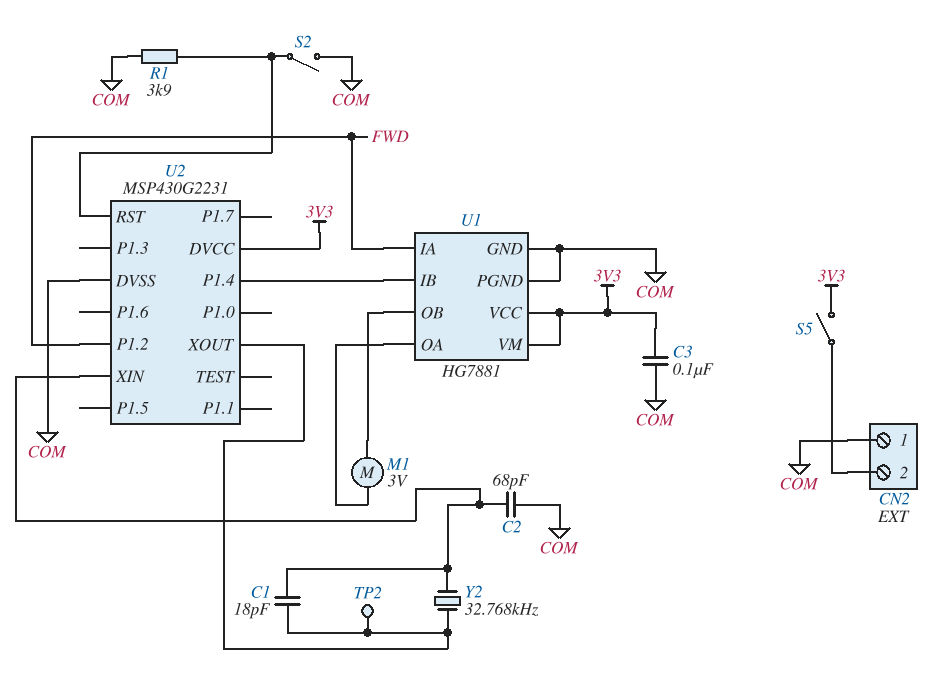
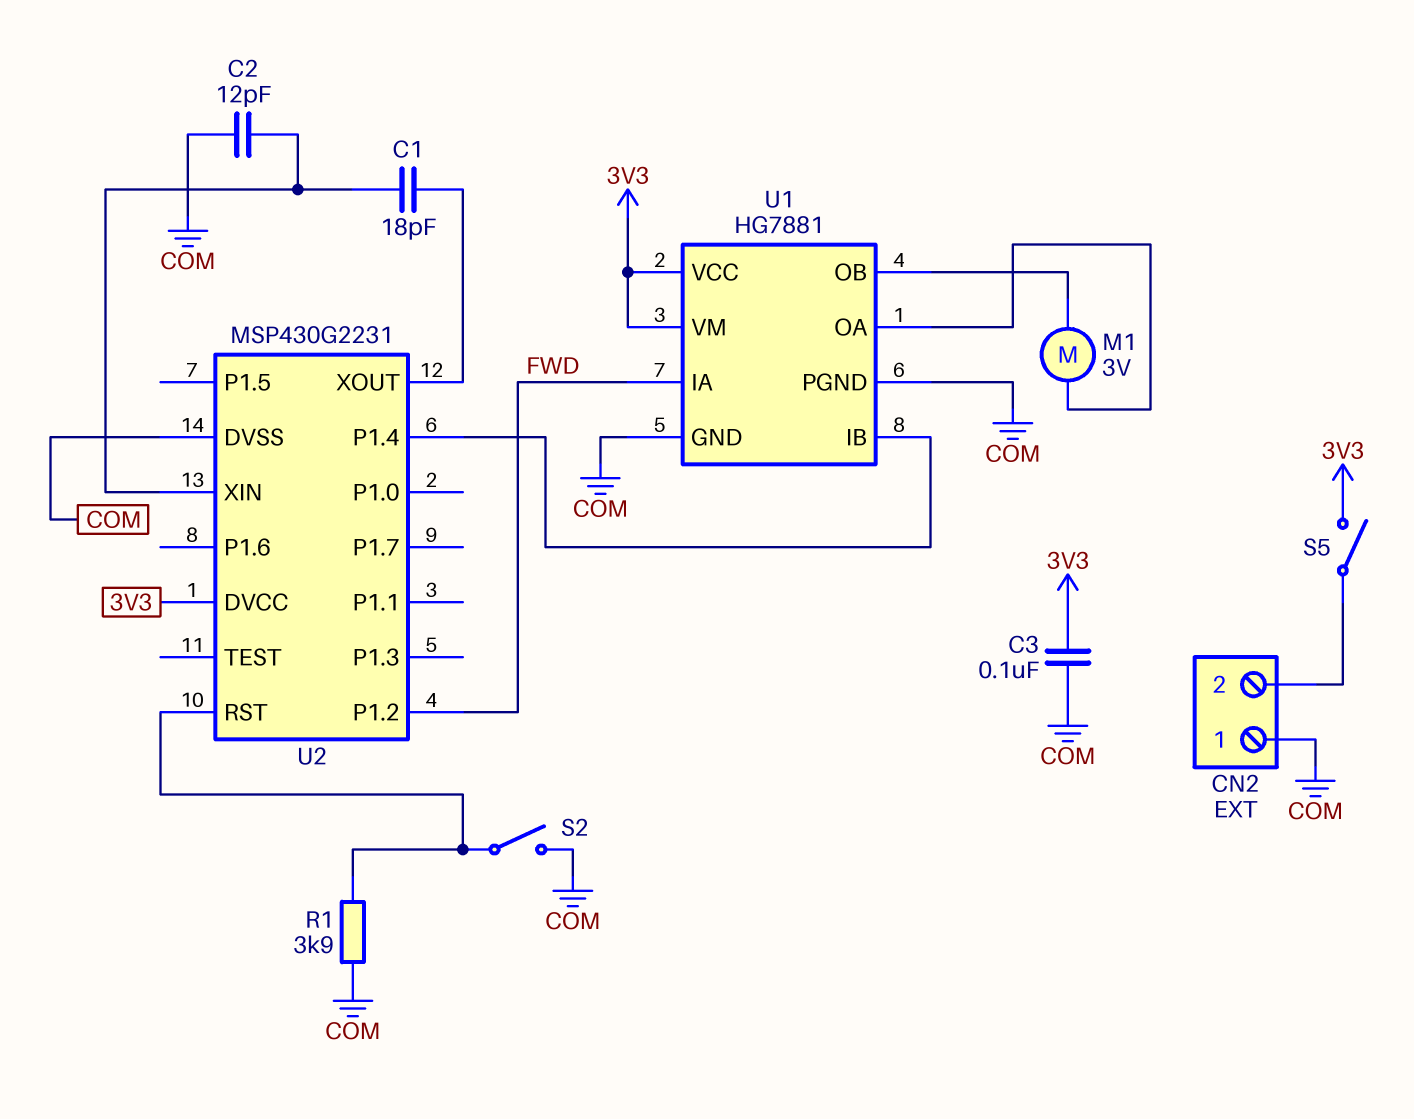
C2: 68pF (COM, U2/XIN) -> 12pF (COM, U2/XIN)
TP2: test point (U2/XOUT) -> none
Y2: 32.768kHz (U2/XIN, U2/XOUT) -> none

